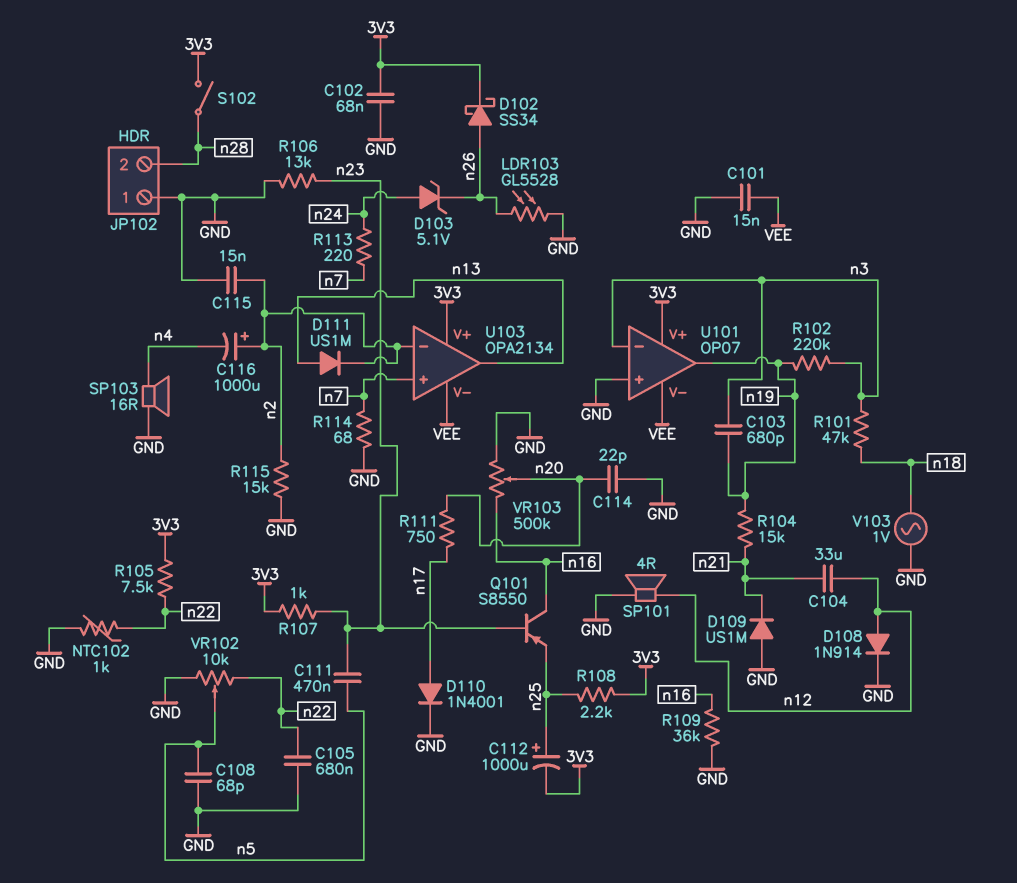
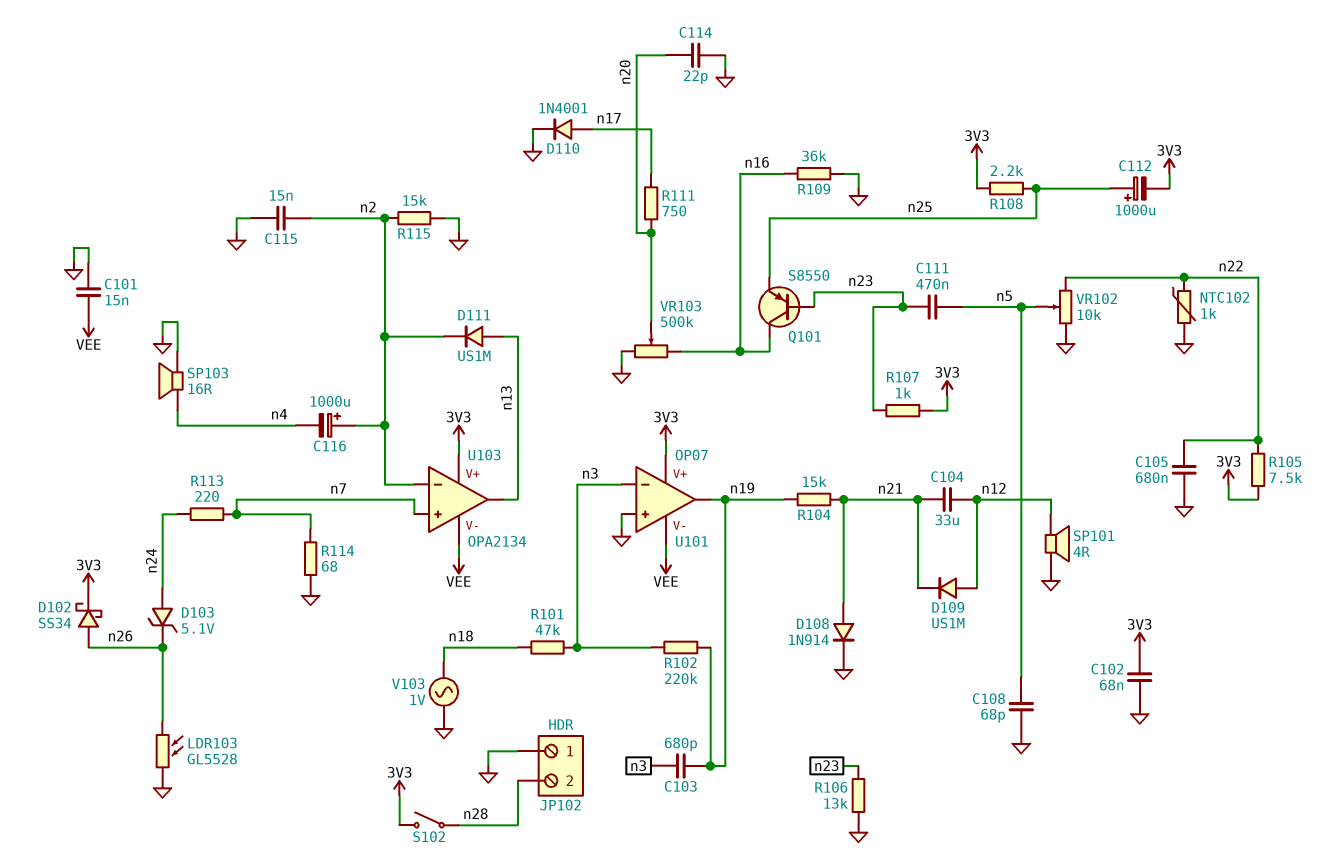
D108: diode 1N914 (A n12, K GND) -> diode 1N914 (A n21, K GND)
D109: diode US1M (A GND, K n21) -> diode US1M (A n12, K n21)

